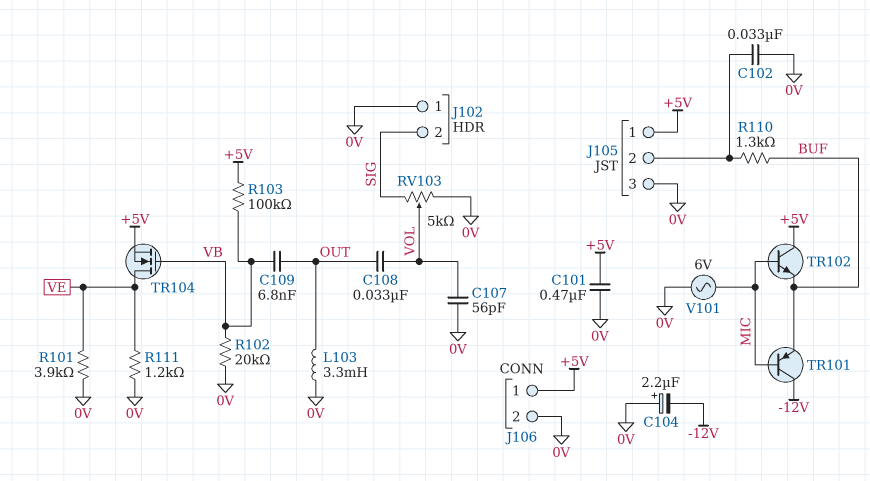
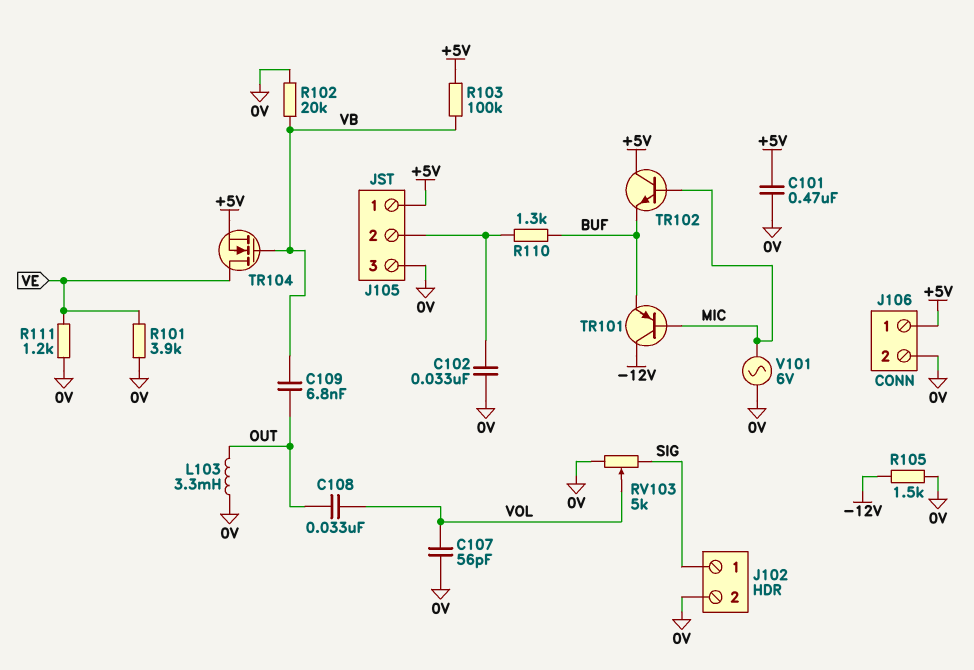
C104: 2.2uF (plus 0V, minus -12V) -> none
J102 pin 1: 0V -> SIG
J102 pin 2: SIG -> 0V
R105: none -> 1.5k (-12V, 0V)

